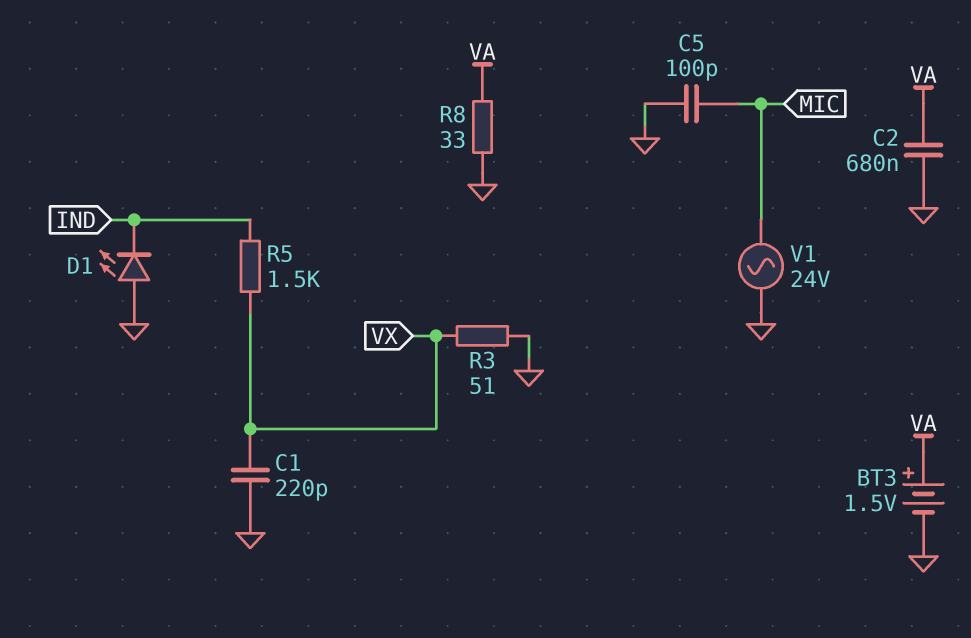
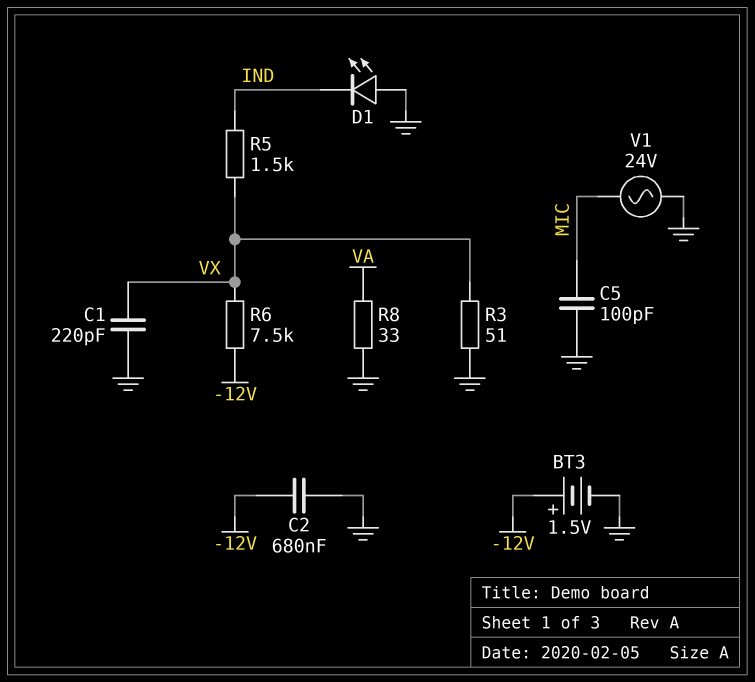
BT3: 1.5V (plus VA, minus GND) -> 1.5V (plus -12V, minus GND)
C2: 680nF (GND, VA) -> 680nF (-12V, GND)
R6: none -> 7.5k (-12V, VX)

